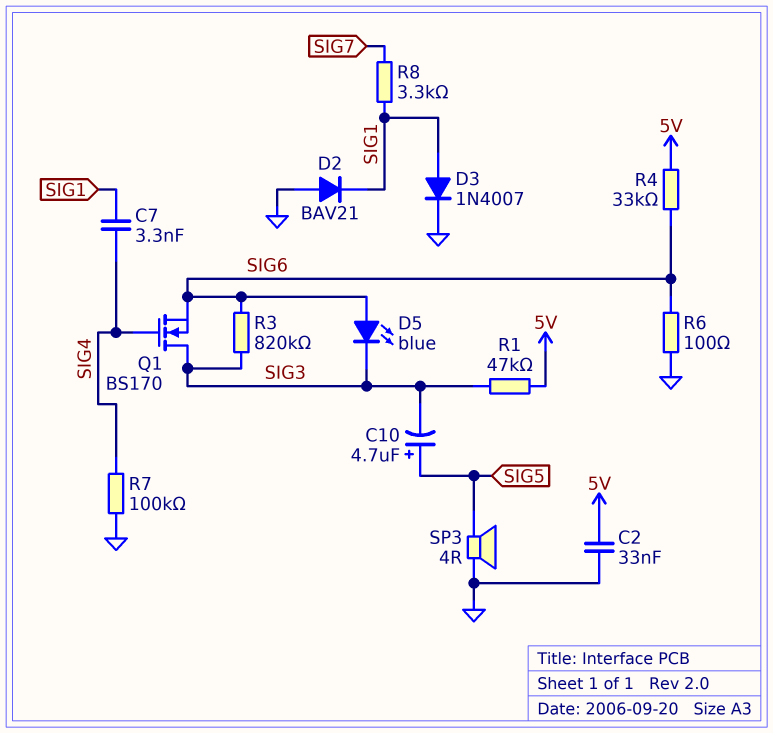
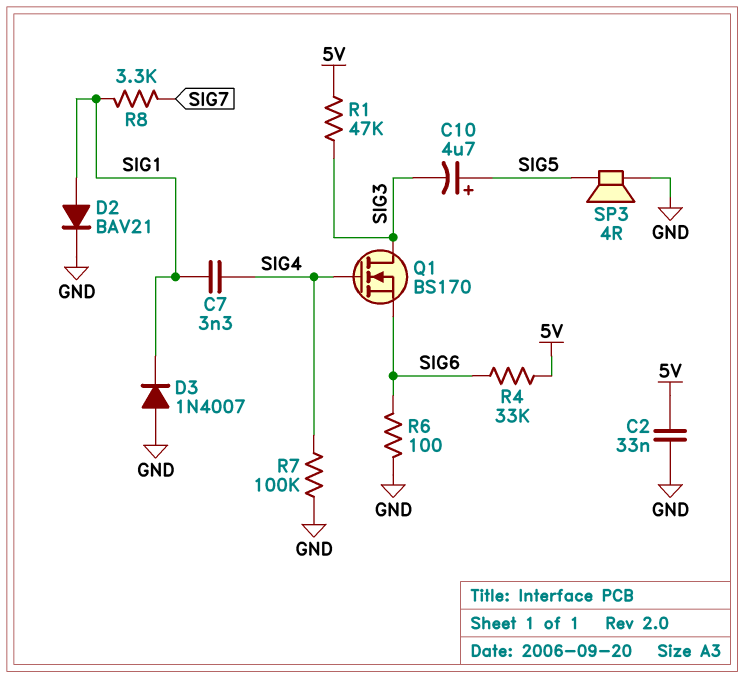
D2: diode BAV21 (A GND, K SIG1) -> diode BAV21 (A SIG1, K GND)
D3: diode 1N4007 (A SIG1, K GND) -> diode 1N4007 (A GND, K SIG1)
D5: LED blue (A SIG6, K SIG3) -> none
R3: 820k (SIG3, SIG6) -> none

